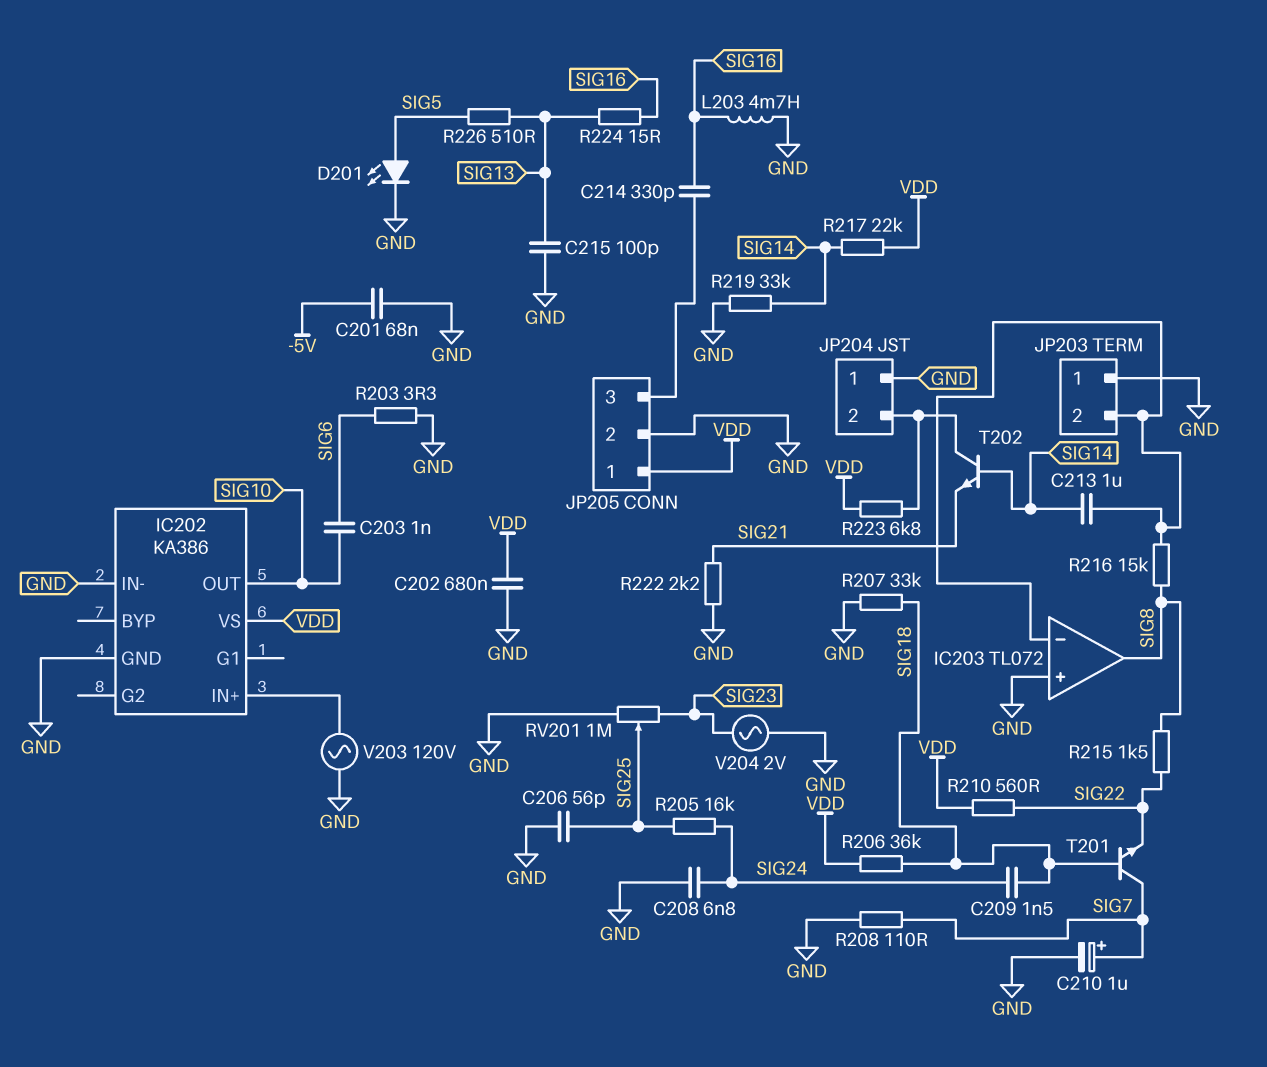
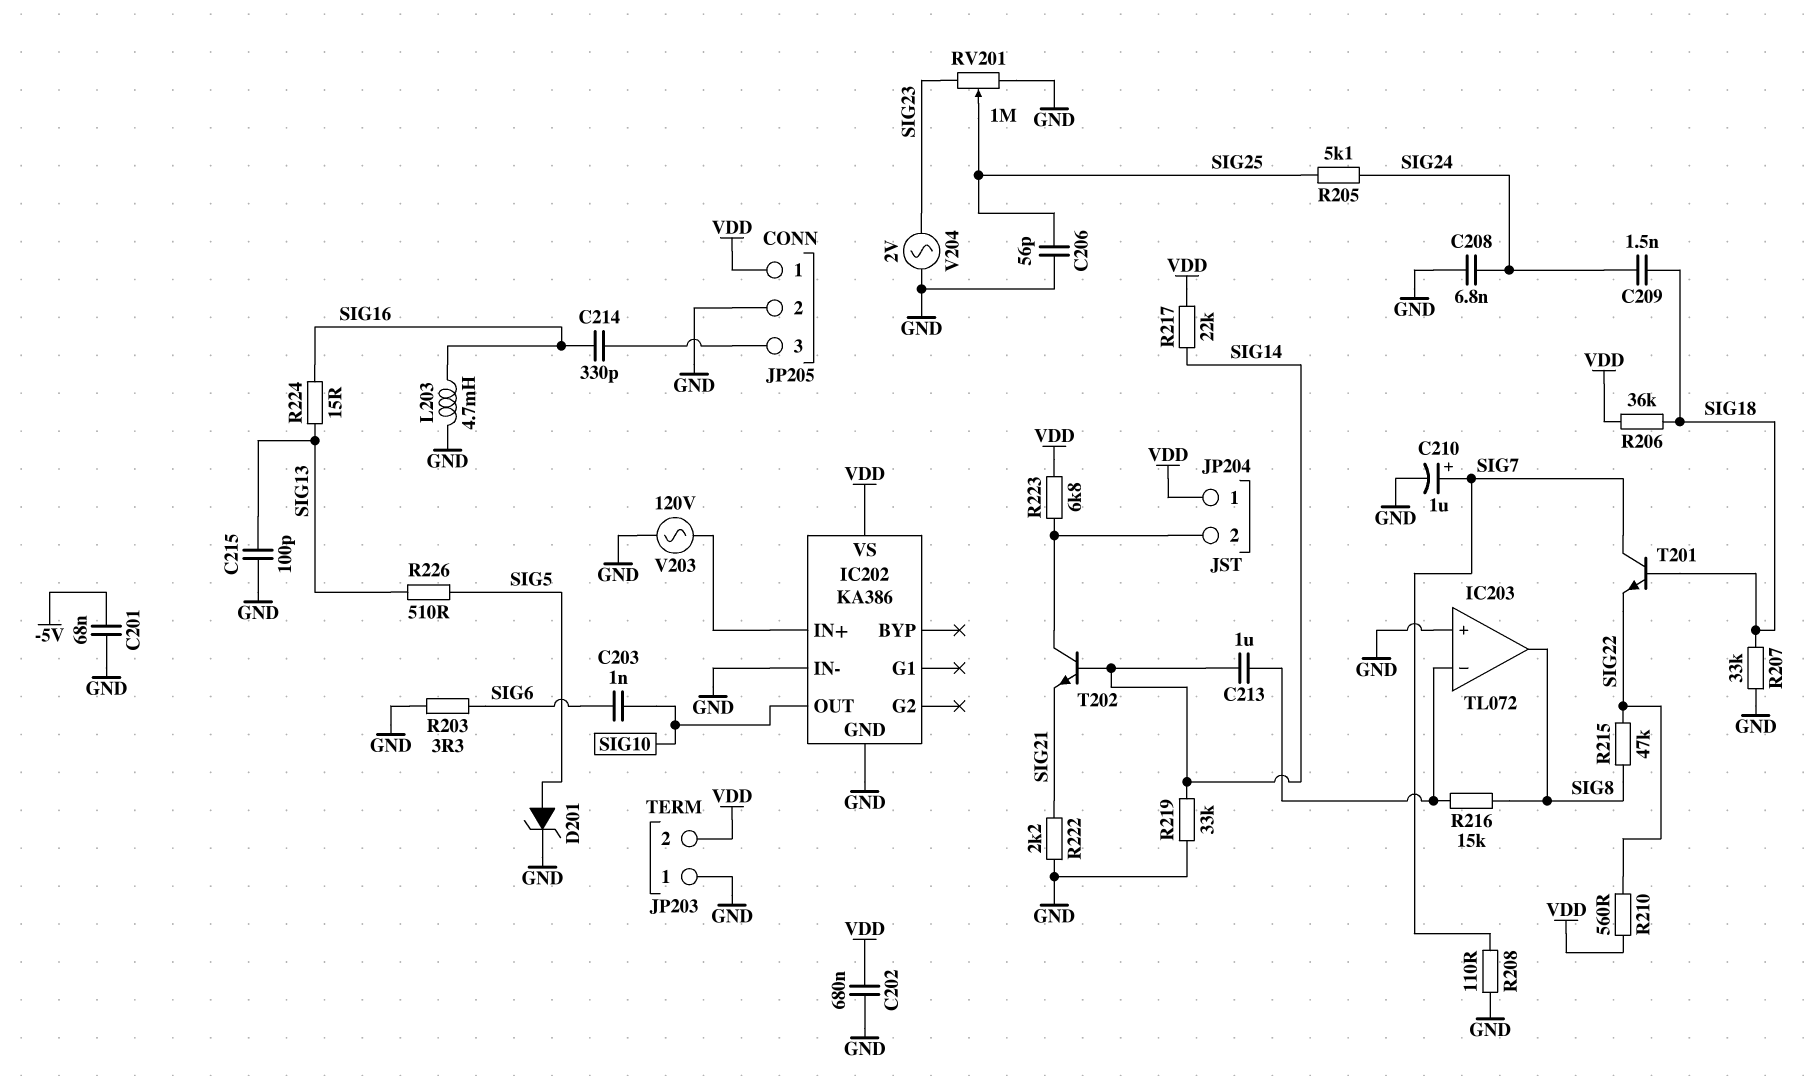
D201: LED (A SIG5, K GND) -> zener (A SIG5, K GND)
JP203 pin 2: IC203/in- -> VDD
JP204 pin 1: GND -> VDD
R205: 16k (SIG24, SIG25) -> 5.1k (SIG24, SIG25)
R215: 1.5k (SIG8, SIG22) -> 47k (SIG8, SIG22)

